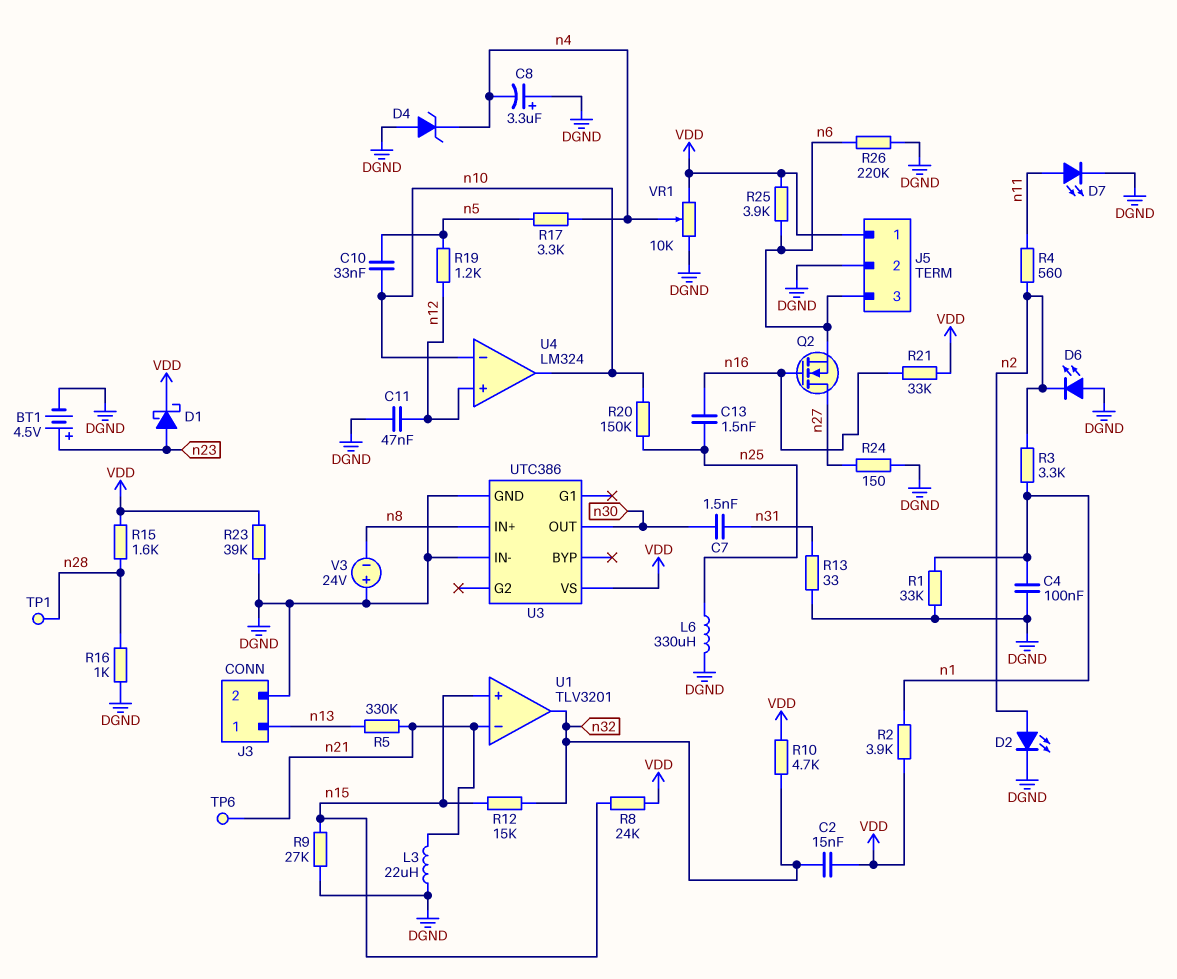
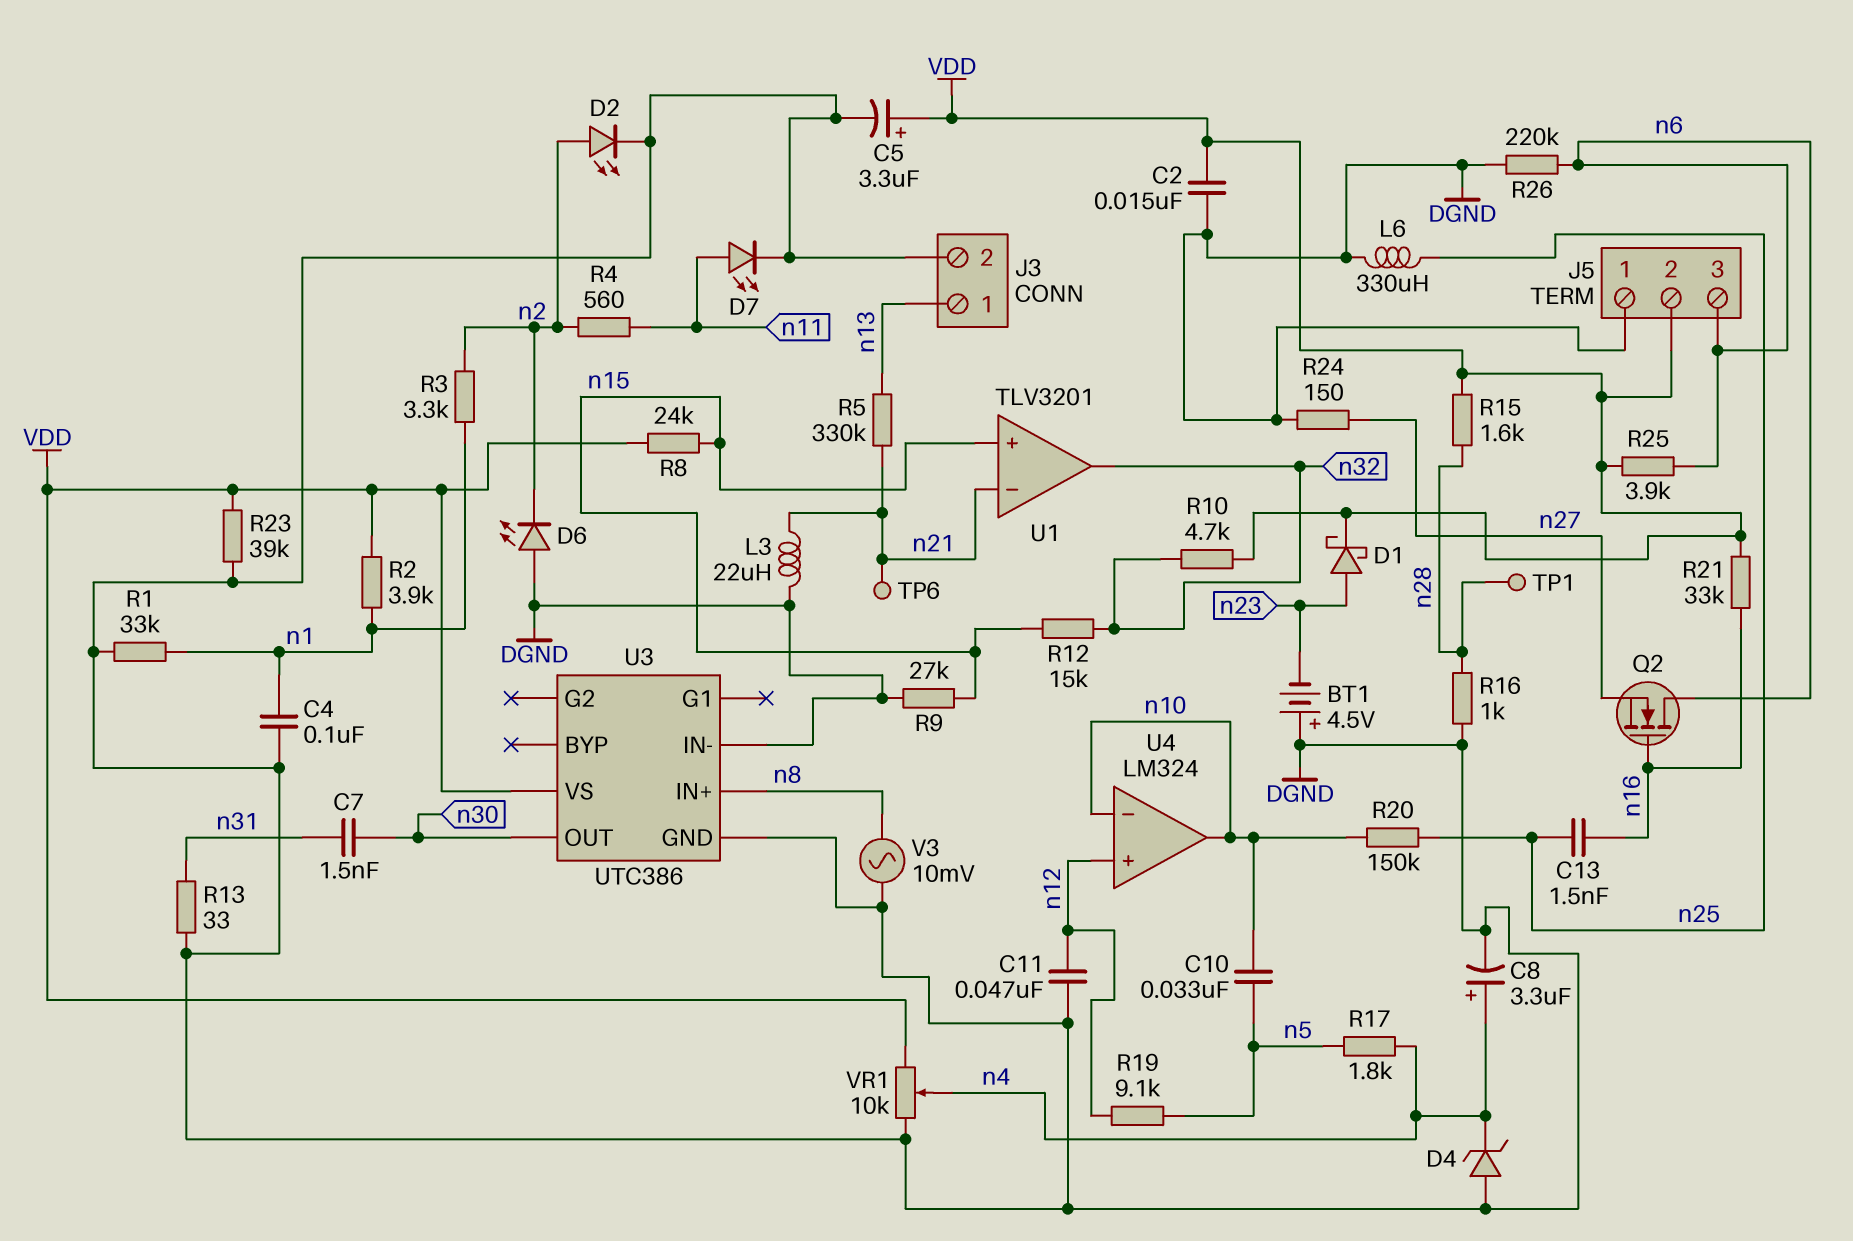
BT1: 4.5V (plus n23, minus DGND) -> 4.5V (plus DGND, minus n23)
C2: 15nF (VDD, n32) -> 15nF (DGND, VDD)
C5: none -> 3.3uF (plus VDD, minus DGND)
C8: 3.3uF (plus DGND, minus n4) -> 3.3uF (plus n4, minus DGND)
J5 pin 1: VDD -> DGND
J5 pin 2: DGND -> VDD
Q2: NMOS (G n16, D n27, S n6) -> NMOS (G n16, D n6, S n27)
R17: 3.3k (n4, n5) -> 1.8k (n4, n5)
R19: 1.2k (n5, n12) -> 9.1k (n5, n12)
V3: 24V (plus DGND, minus n8) -> AC 10mV (DGND, n8)

